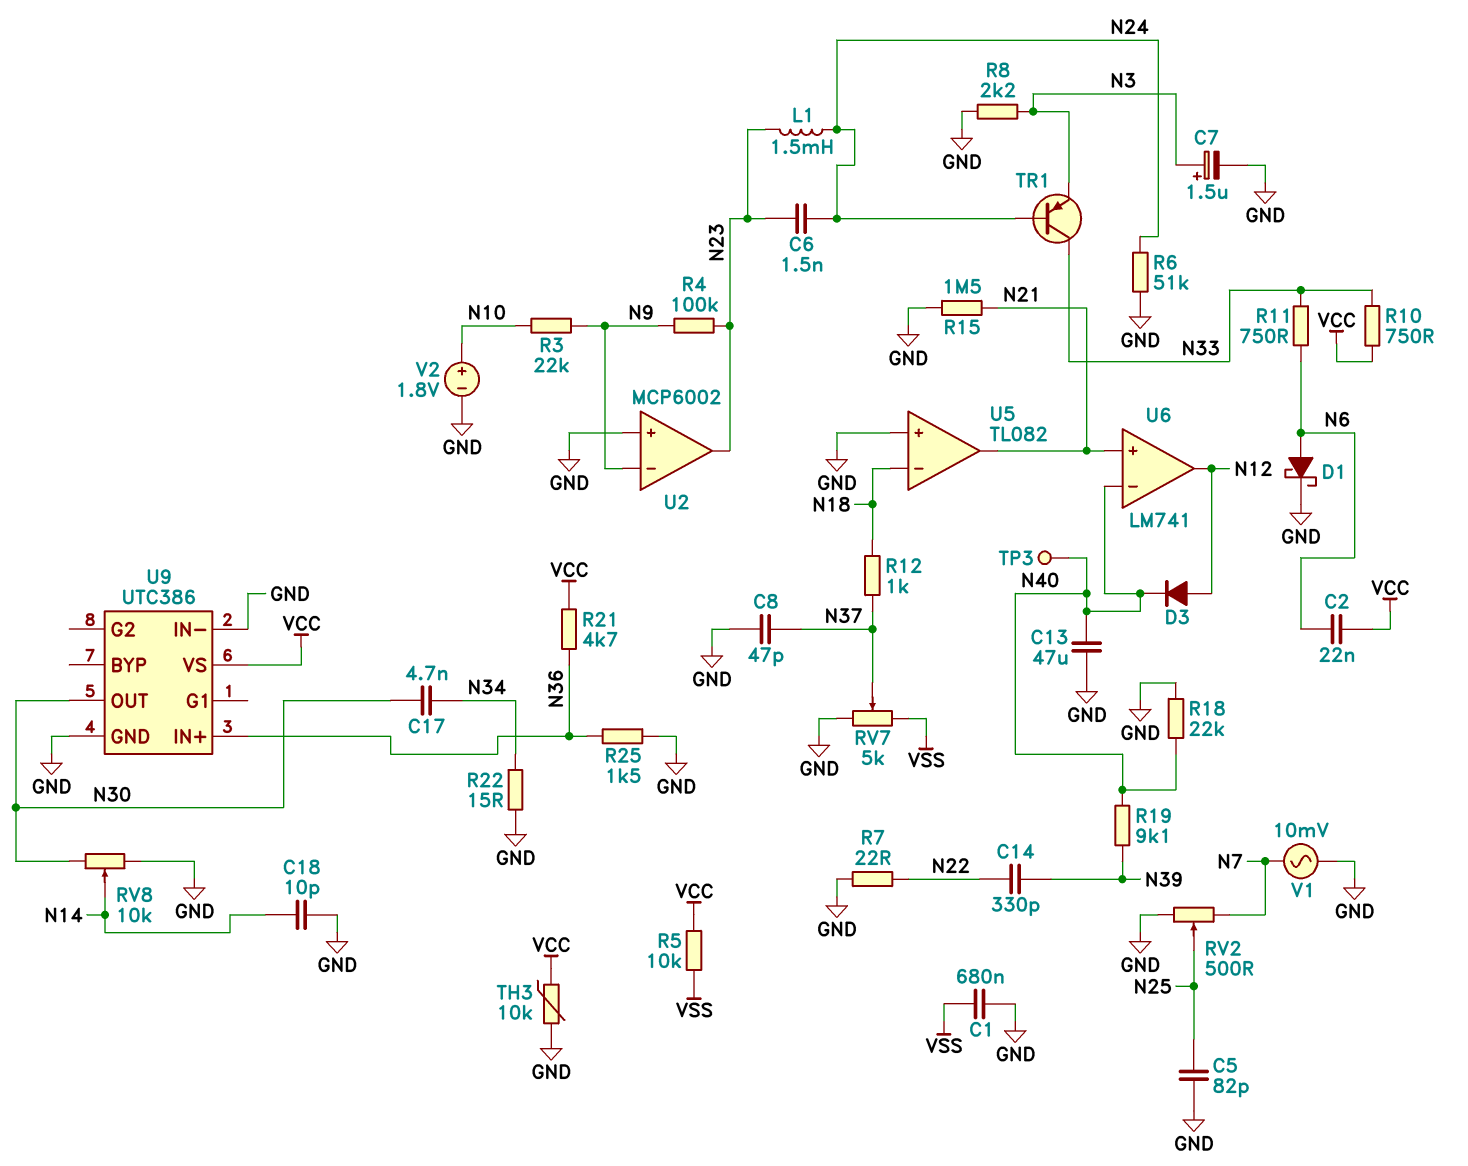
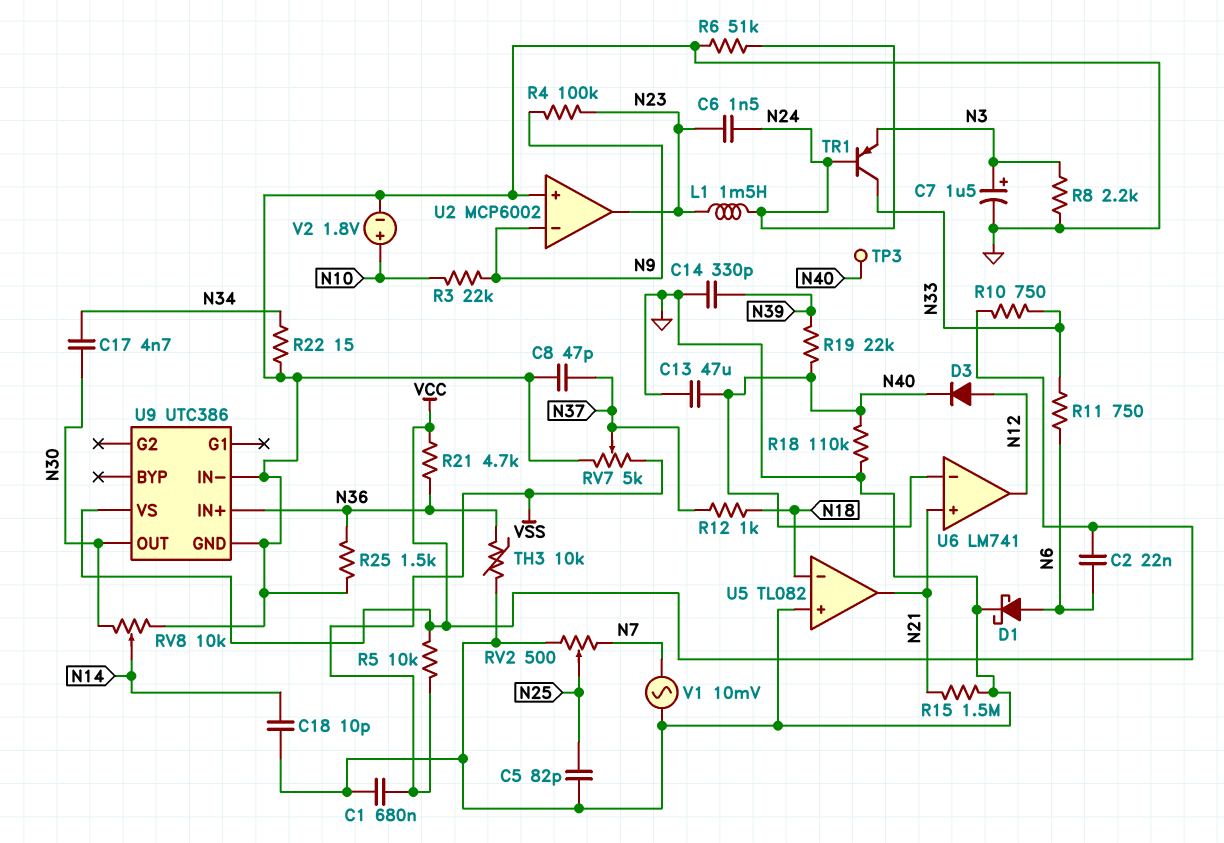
C14: 330pF (N22, N39) -> 330pF (GND, N39)
R7: 22 (GND, N22) -> none
R18: 22k (GND, N40) -> 110k (GND, N40)
R19: 9.1k (N39, N40) -> 22k (N39, N40)
TH3: 10k (GND, VCC) -> 10k (GND, N36)

